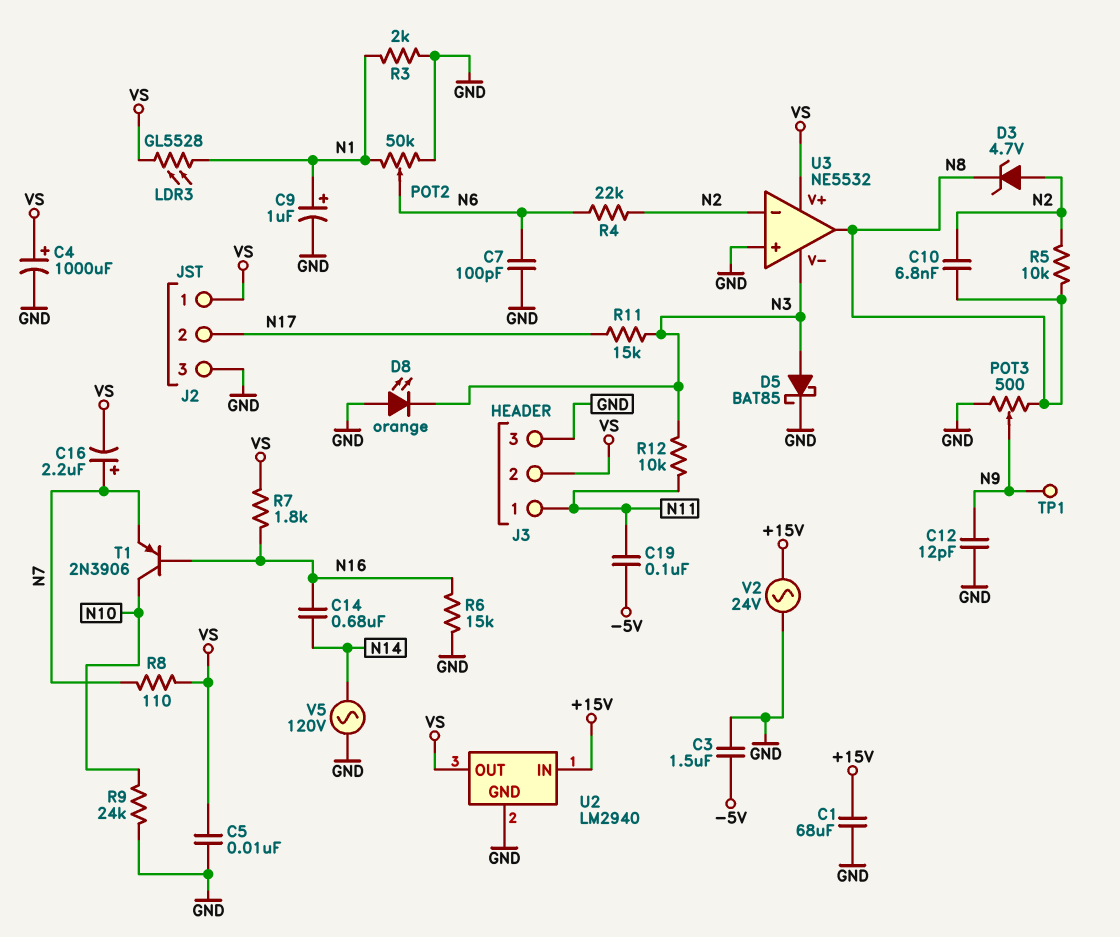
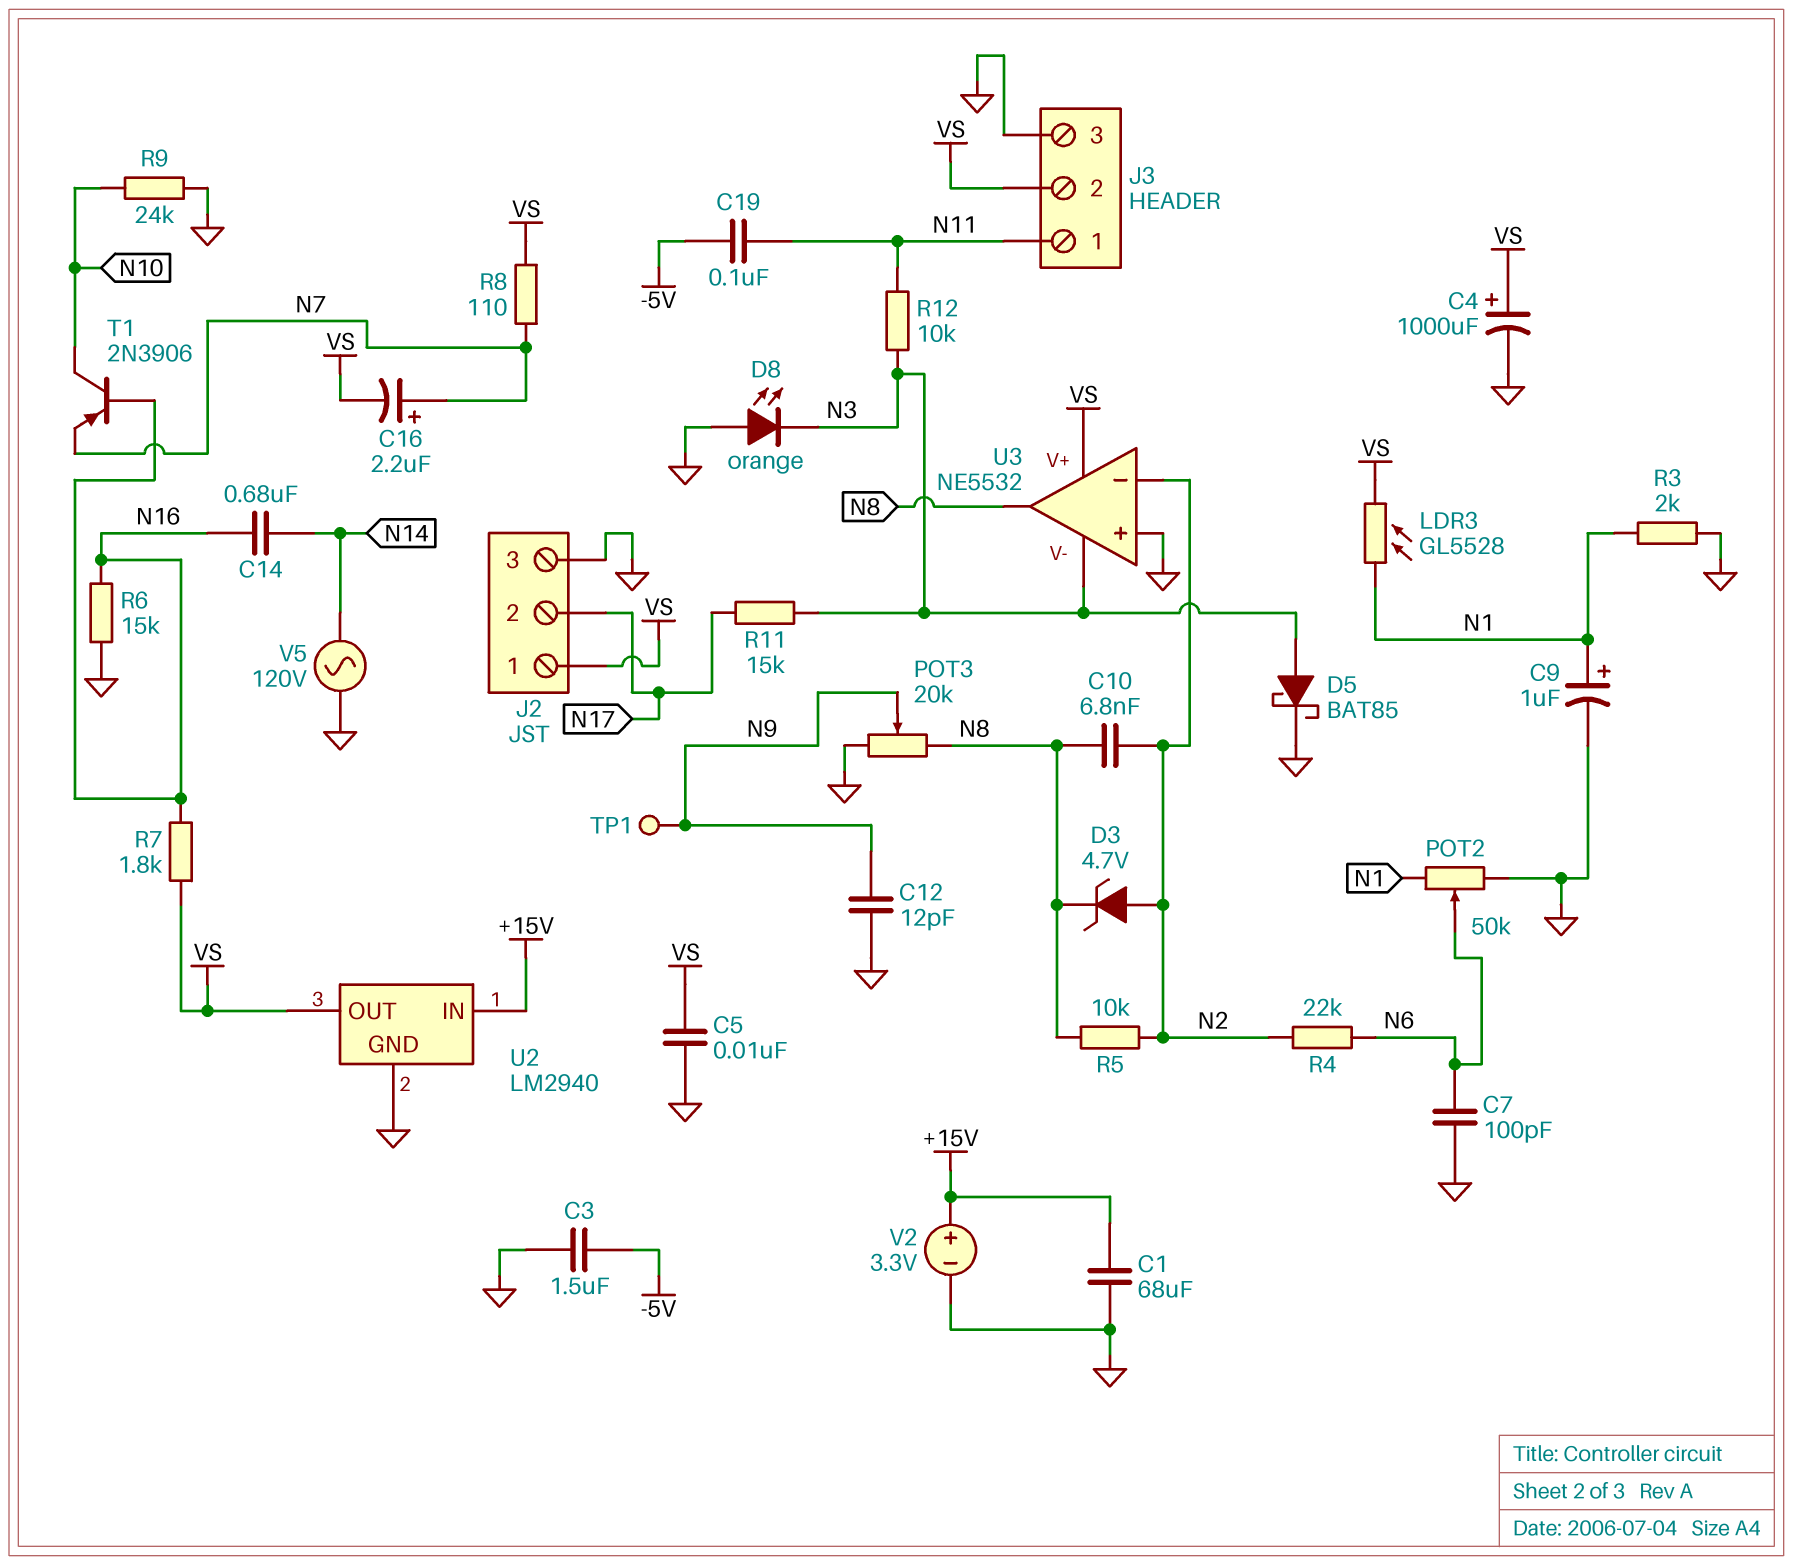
POT3: 500 (GND, N8, wiper N9) -> 20k (GND, N8, wiper N9)
V2: AC 24V (+15V, GND) -> 3.3V (plus +15V, minus GND)

